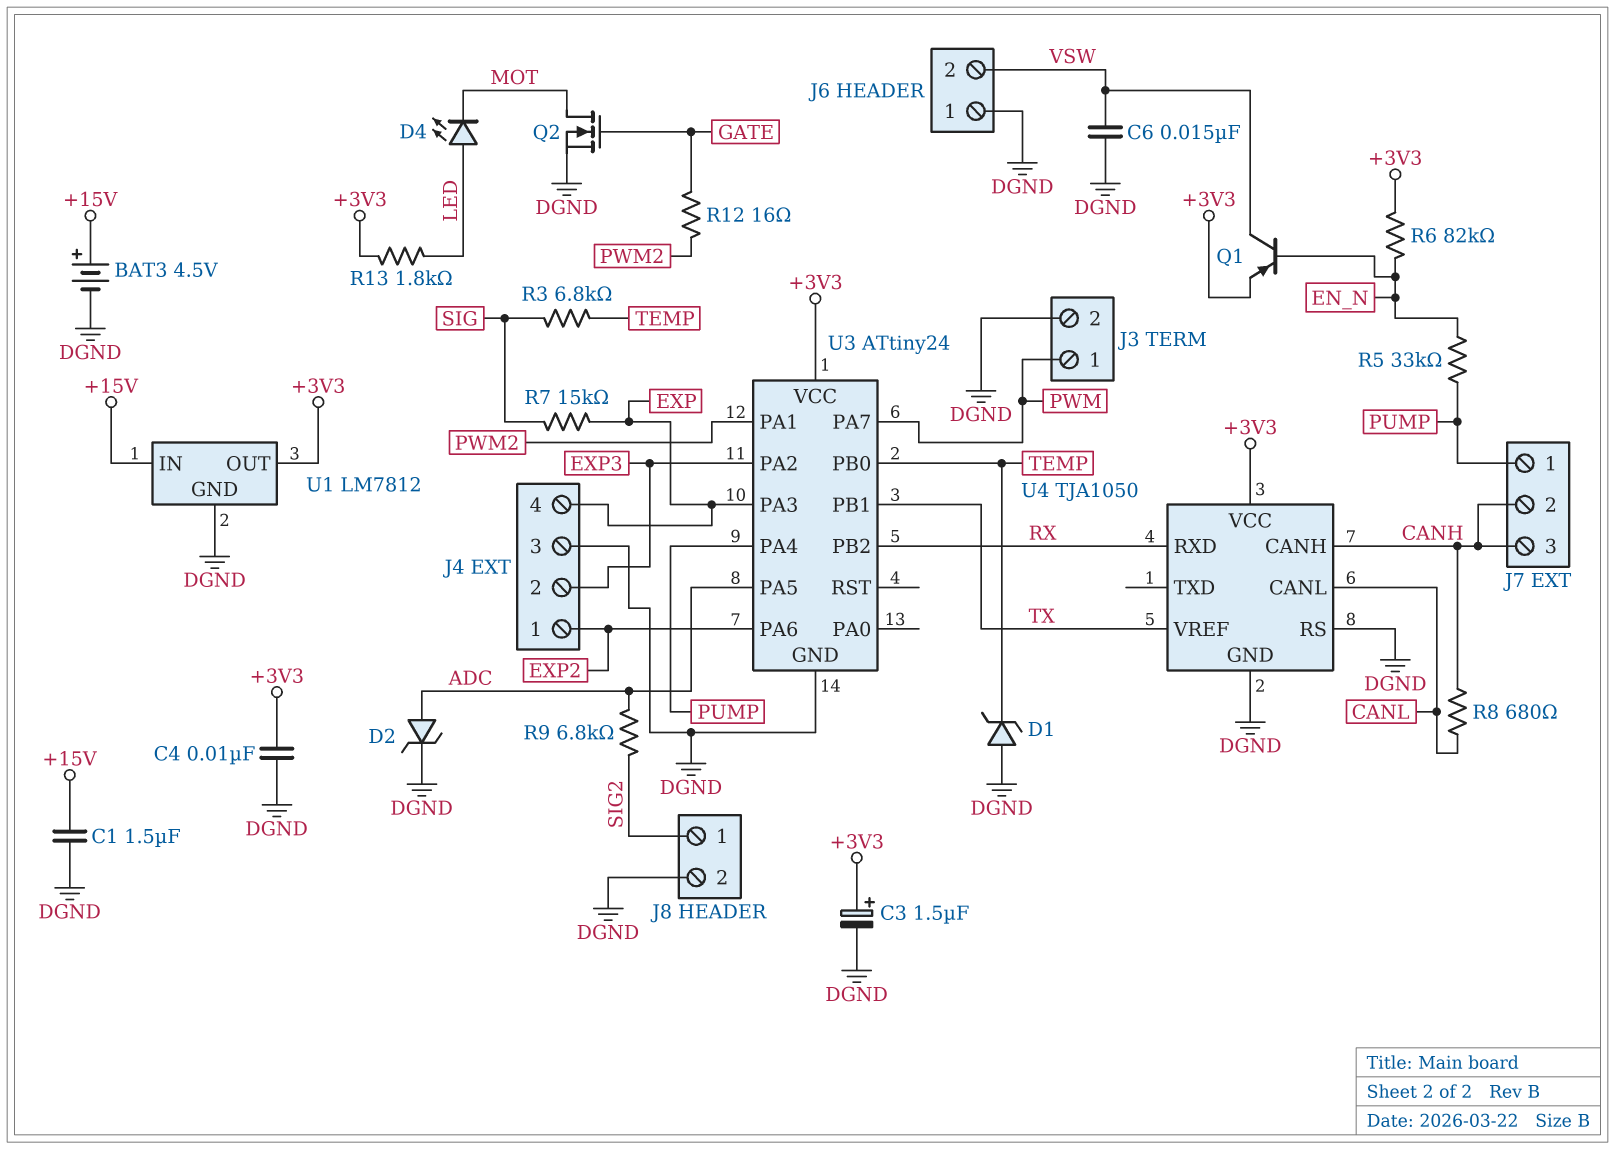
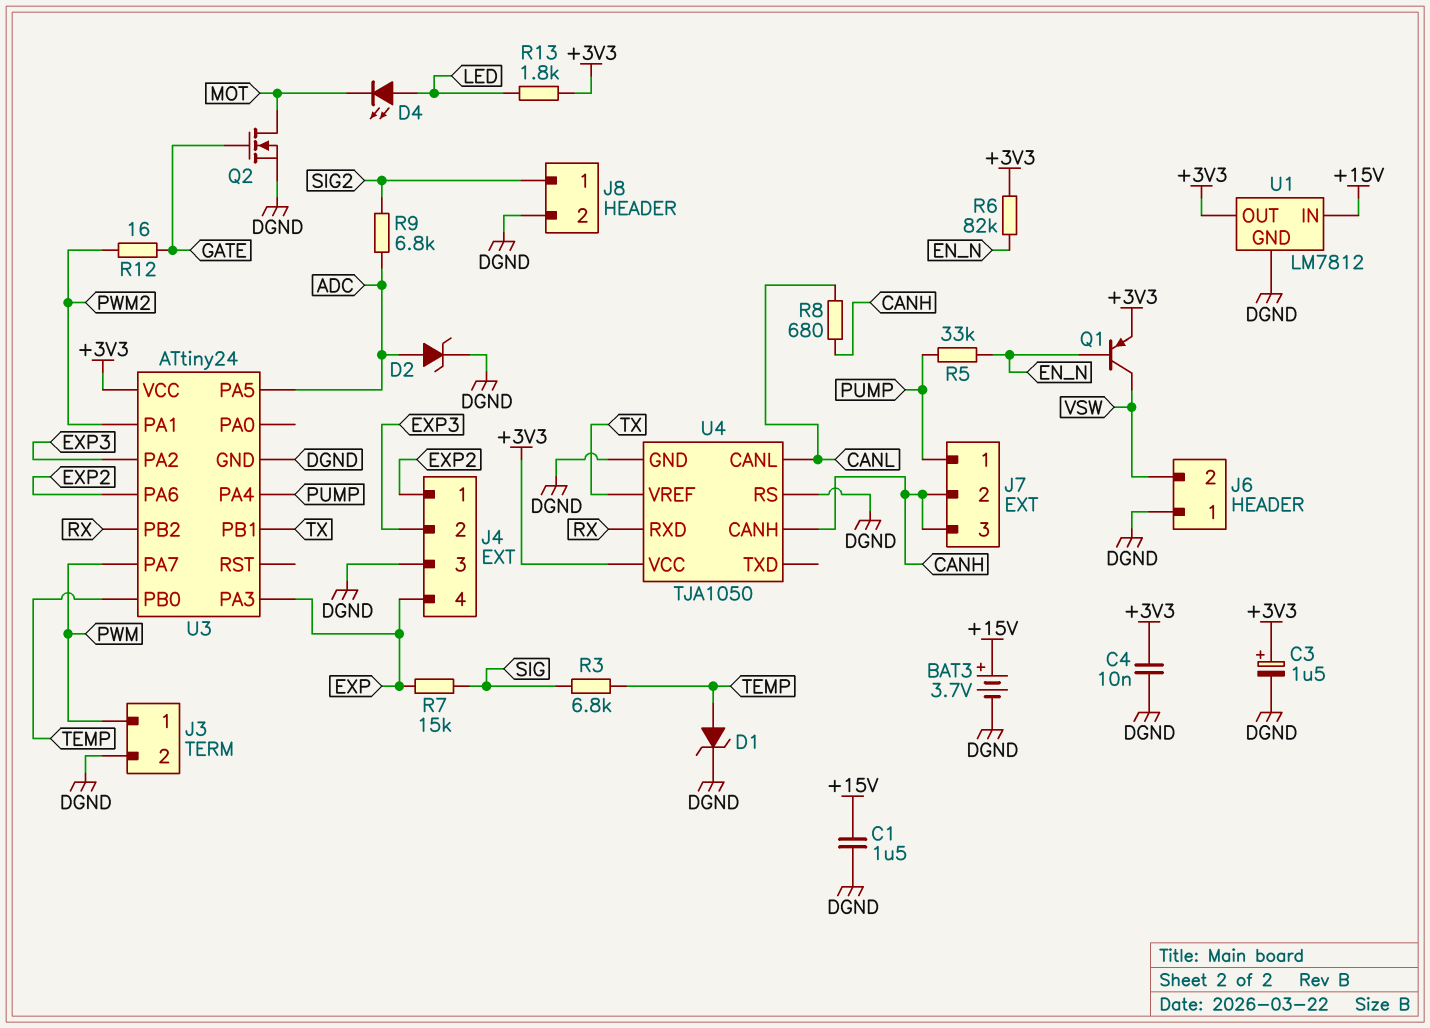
BAT3: 4.5V (plus +15V, minus DGND) -> 3.7V (plus +15V, minus DGND)
C6: 15nF (DGND, VSW) -> none
D1: zener (A DGND, K TEMP) -> zener (A TEMP, K DGND)

